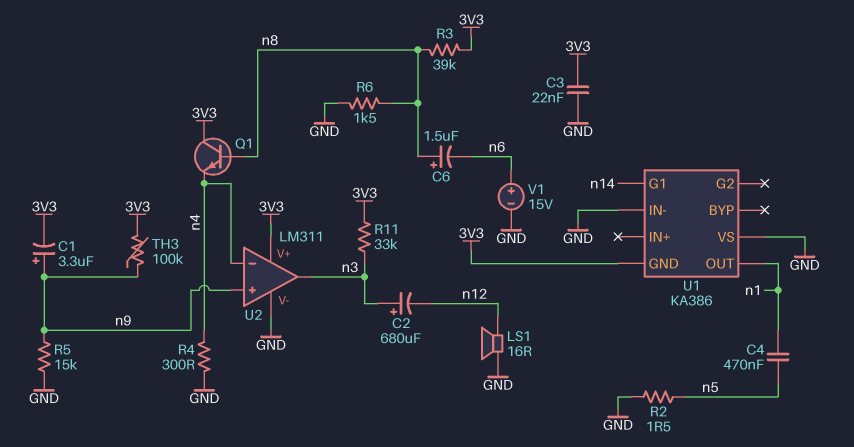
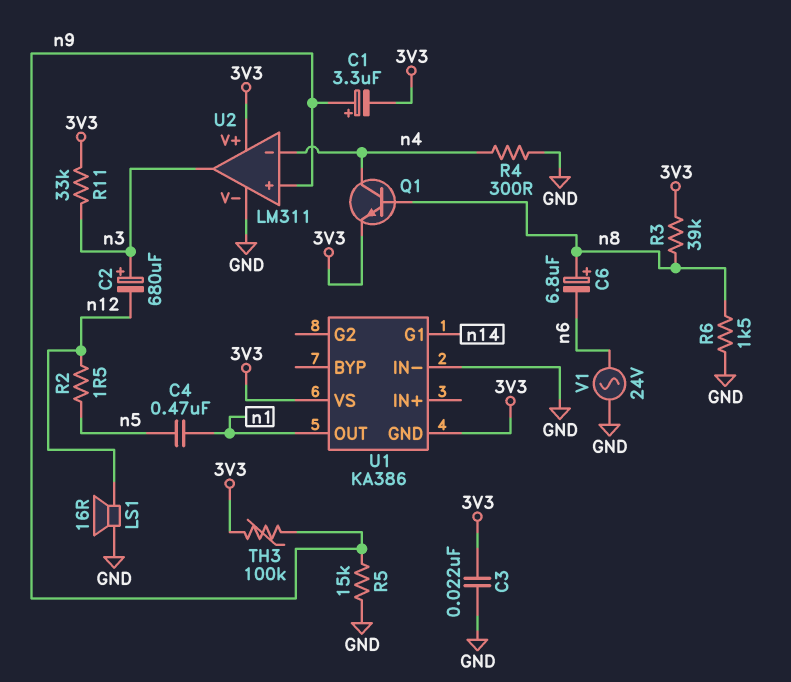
C6: 1.5uF (plus n8, minus n6) -> 6.8uF (plus n8, minus n6)
Q1: NPN (B n8, C 3V3, E n4) -> NPN (B n8, C n4, E 3V3)
R2: 1.5 (GND, n5) -> 1.5 (n5, n12)
U1 pin VS: GND -> 3V3
V1: 15V (plus n6, minus GND) -> AC 24V (GND, n6)

